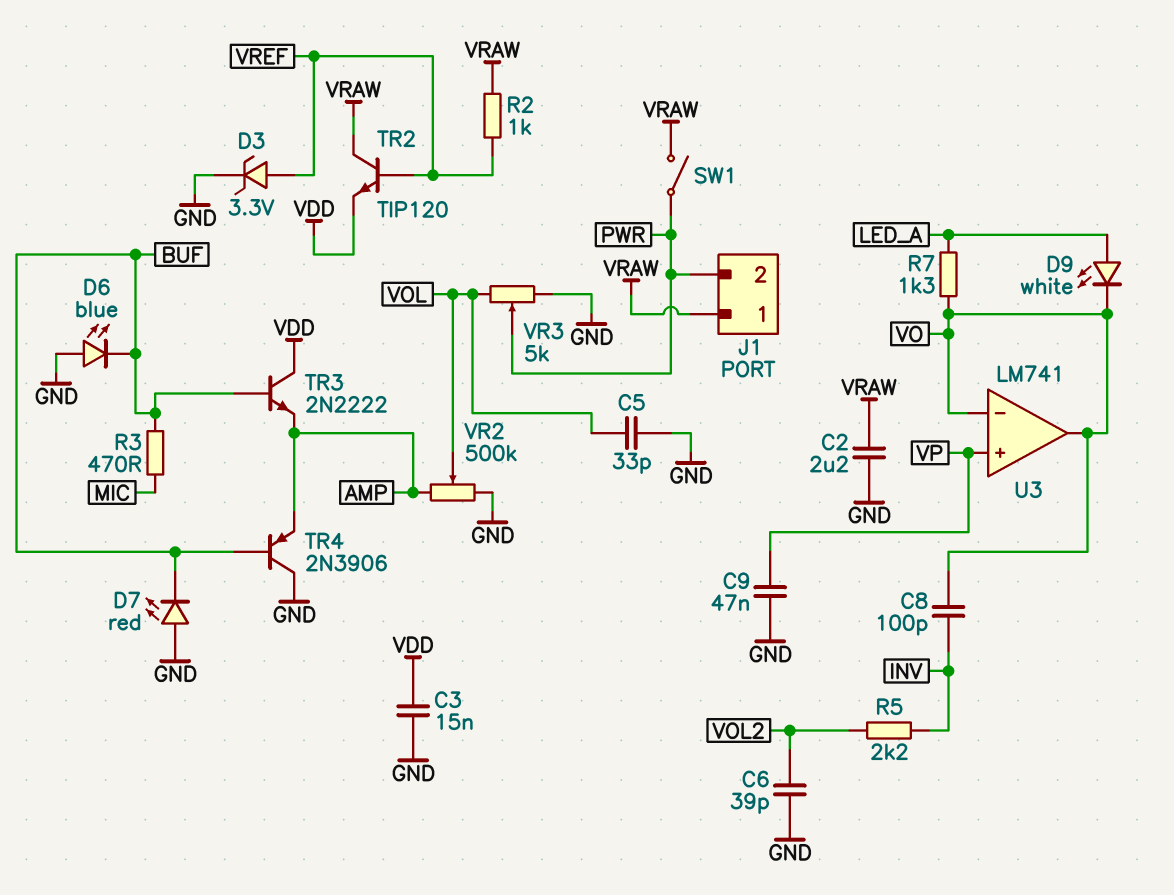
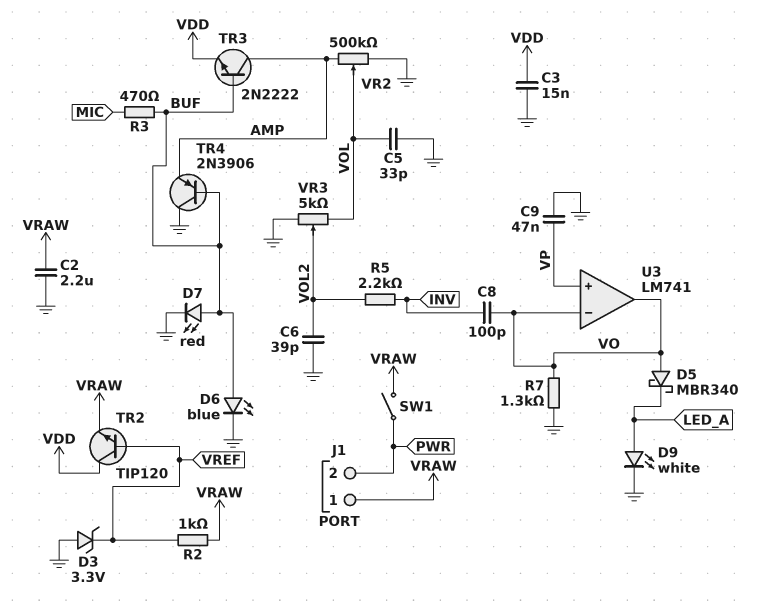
D3: zener 3.3V (A VREF, K GND) -> zener 3.3V (A GND, K VREF)
D5: none -> schottky MBR340 (A VO, K LED_A)
D6: LED blue (A GND, K BUF) -> LED blue (A BUF, K GND)
D7: LED red (A GND, K BUF) -> LED red (A BUF, K GND)
D9: LED white (A LED_A, K VO) -> LED white (A LED_A, K GND)
R7: 1.3k (LED_A, VO) -> 1.3k (GND, VO)
TR2: NPN TIP120 (B VREF, C VRAW, E VDD) -> NPN TIP120 (B VREF, C VDD, E VRAW)
TR3: NPN 2N2222 (B BUF, C VDD, E AMP) -> NPN 2N2222 (B BUF, C AMP, E VDD)
VR3: 5k (GND, VOL, wiper PWR) -> 5k (GND, VOL, wiper VOL2)

